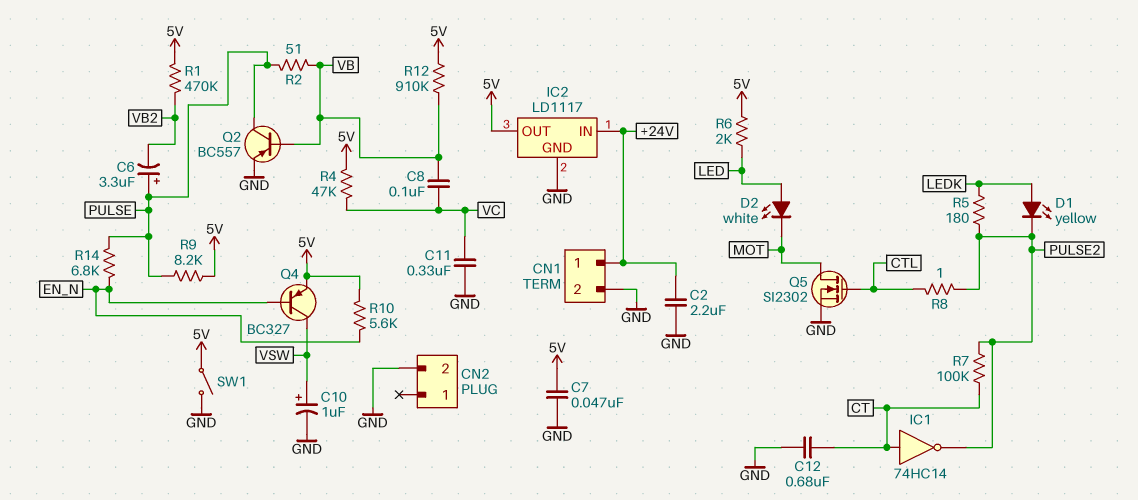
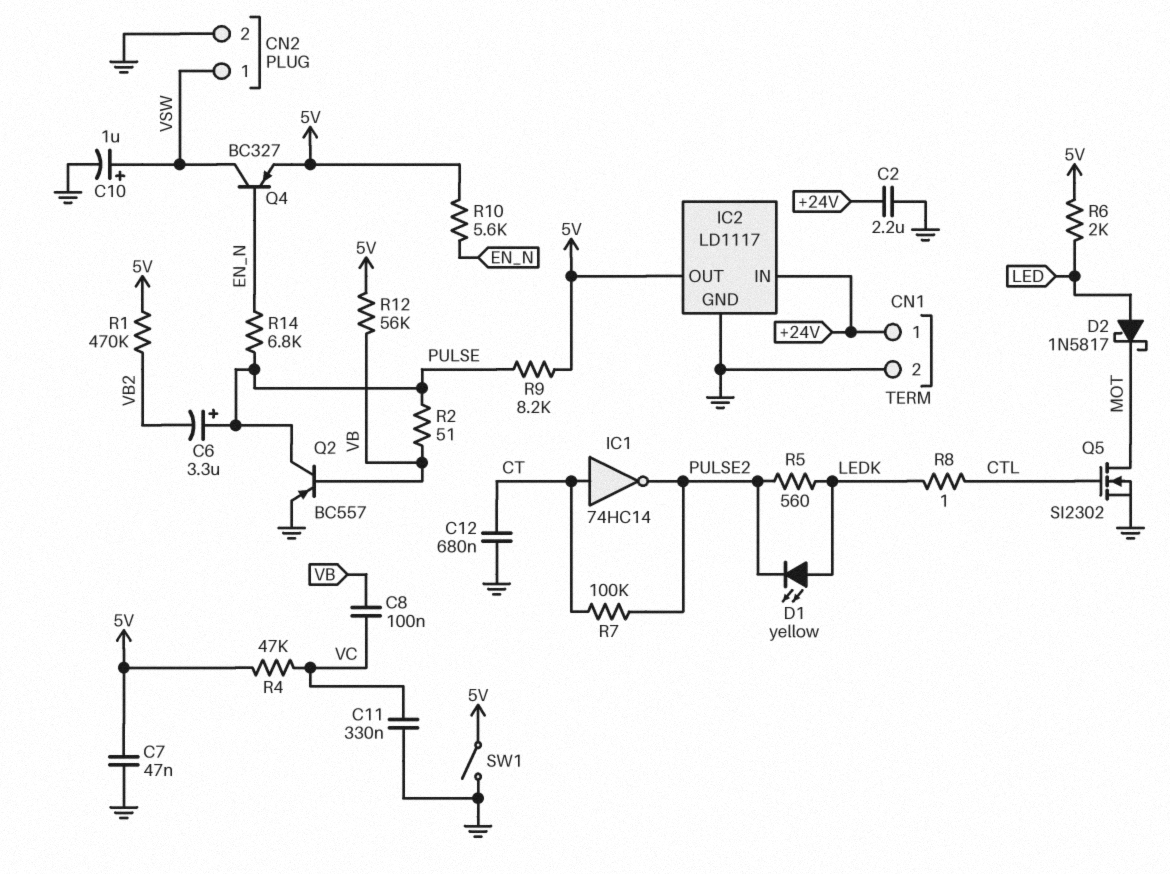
CN2 pin 1: none -> VSW
D2: LED white (A LED, K MOT) -> schottky 1N5817 (A LED, K MOT)
R5: 180 (LEDK, PULSE2) -> 560 (LEDK, PULSE2)
R8: 1 (CTL, PULSE2) -> 1 (CTL, LEDK)
R12: 910k (5V, VB) -> 56k (5V, VB)

